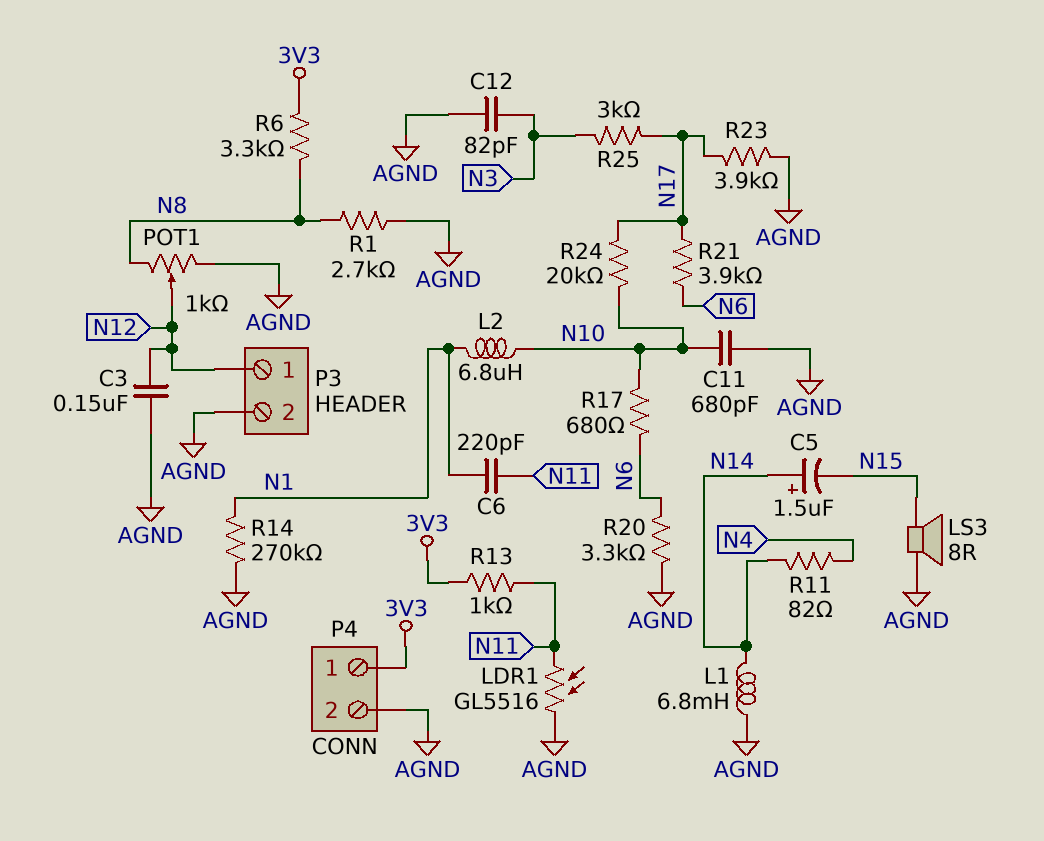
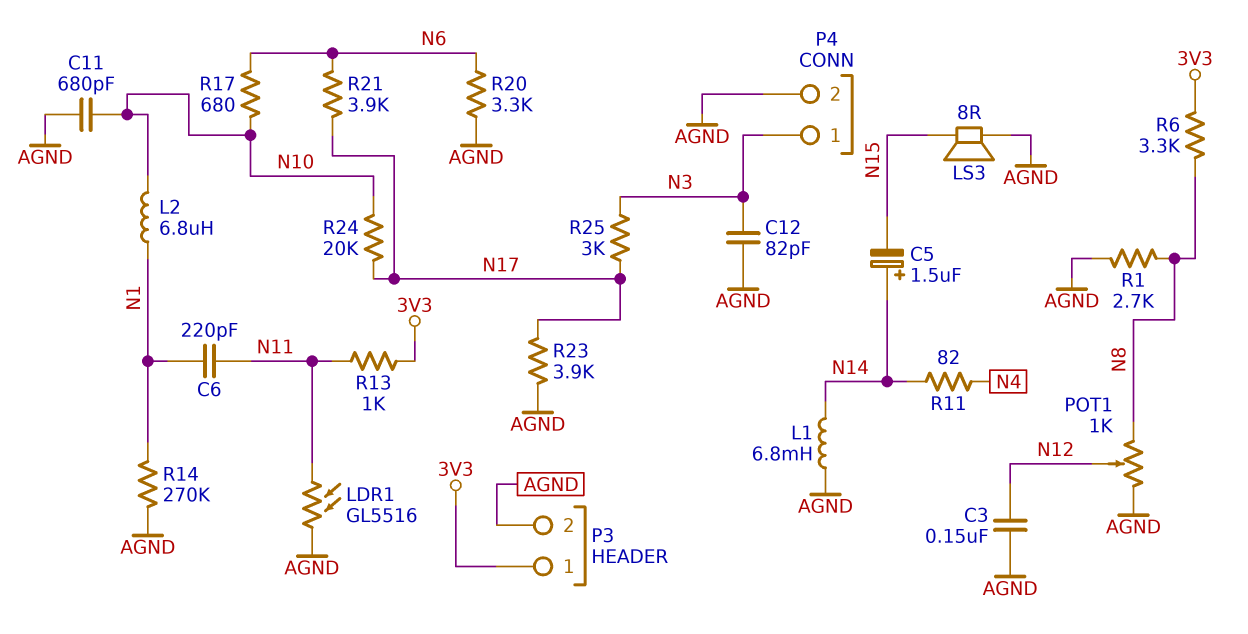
P3 pin 1: N12 -> 3V3
P4 pin 1: 3V3 -> N3

